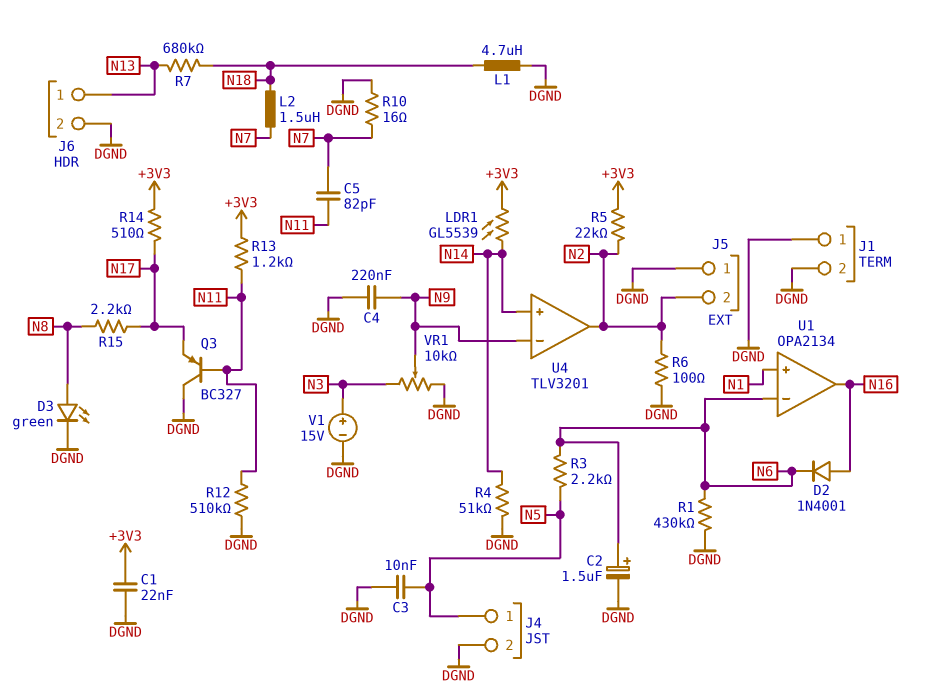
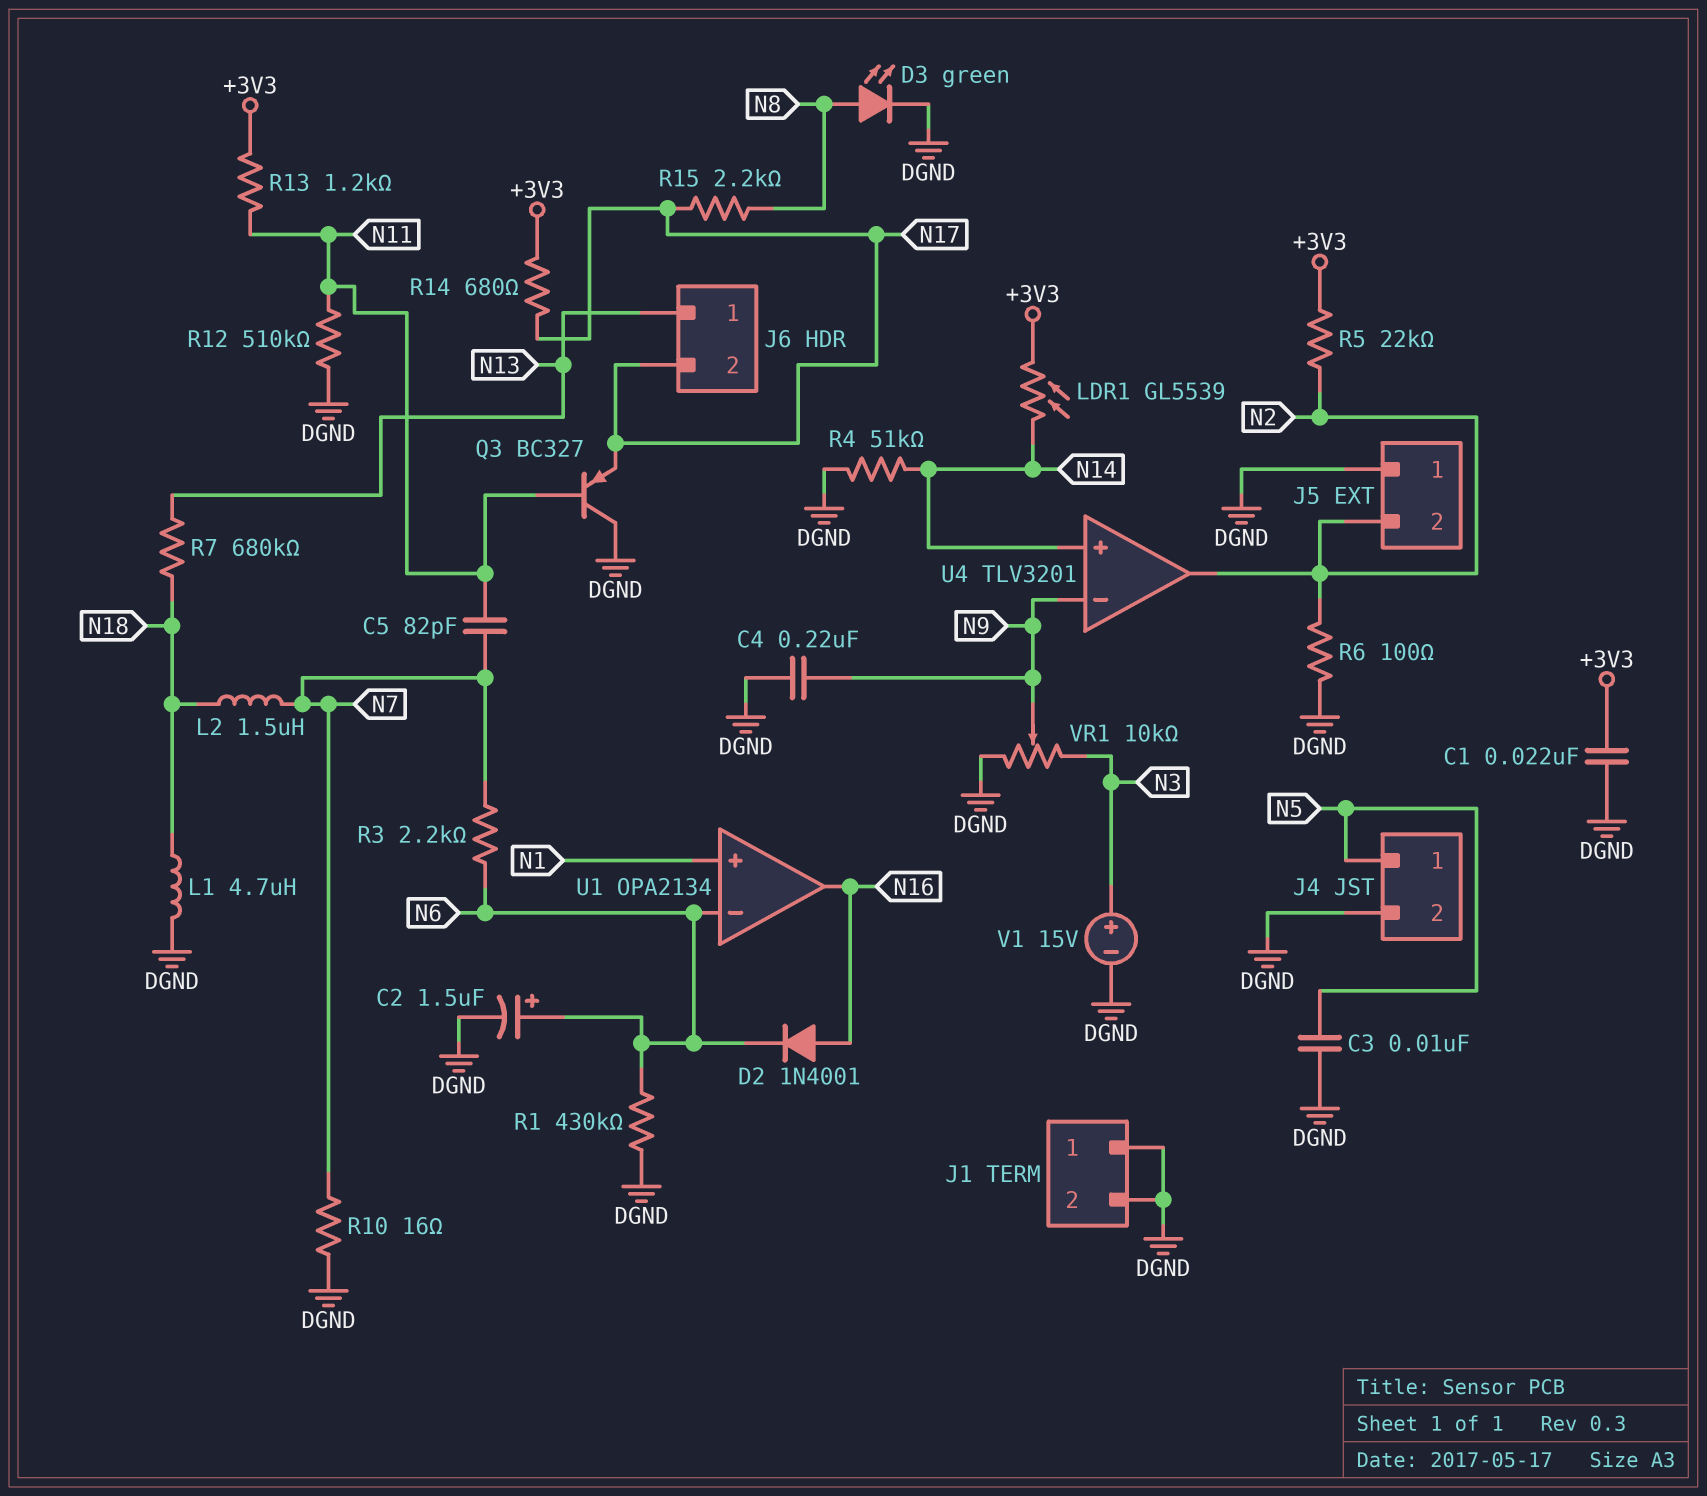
J6 pin 2: DGND -> N17
R3: 2.2k (N5, N6) -> 2.2k (N6, N7)
R14: 510 (+3V3, N17) -> 680 (+3V3, N17)

